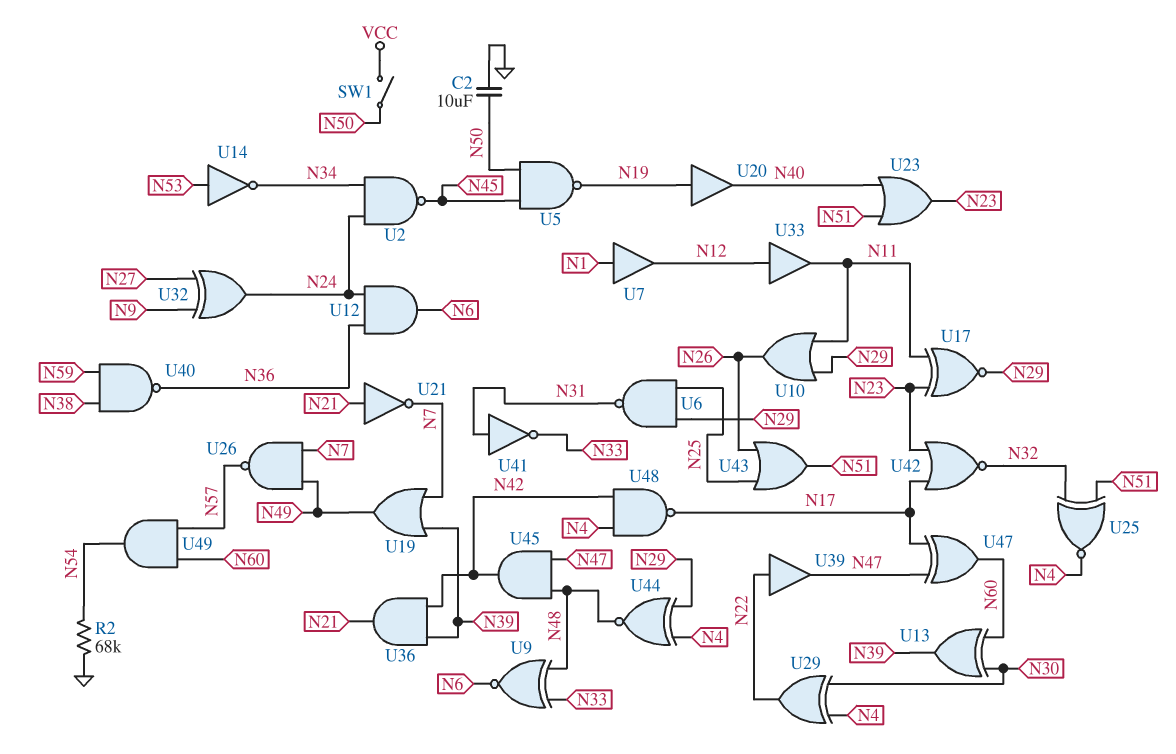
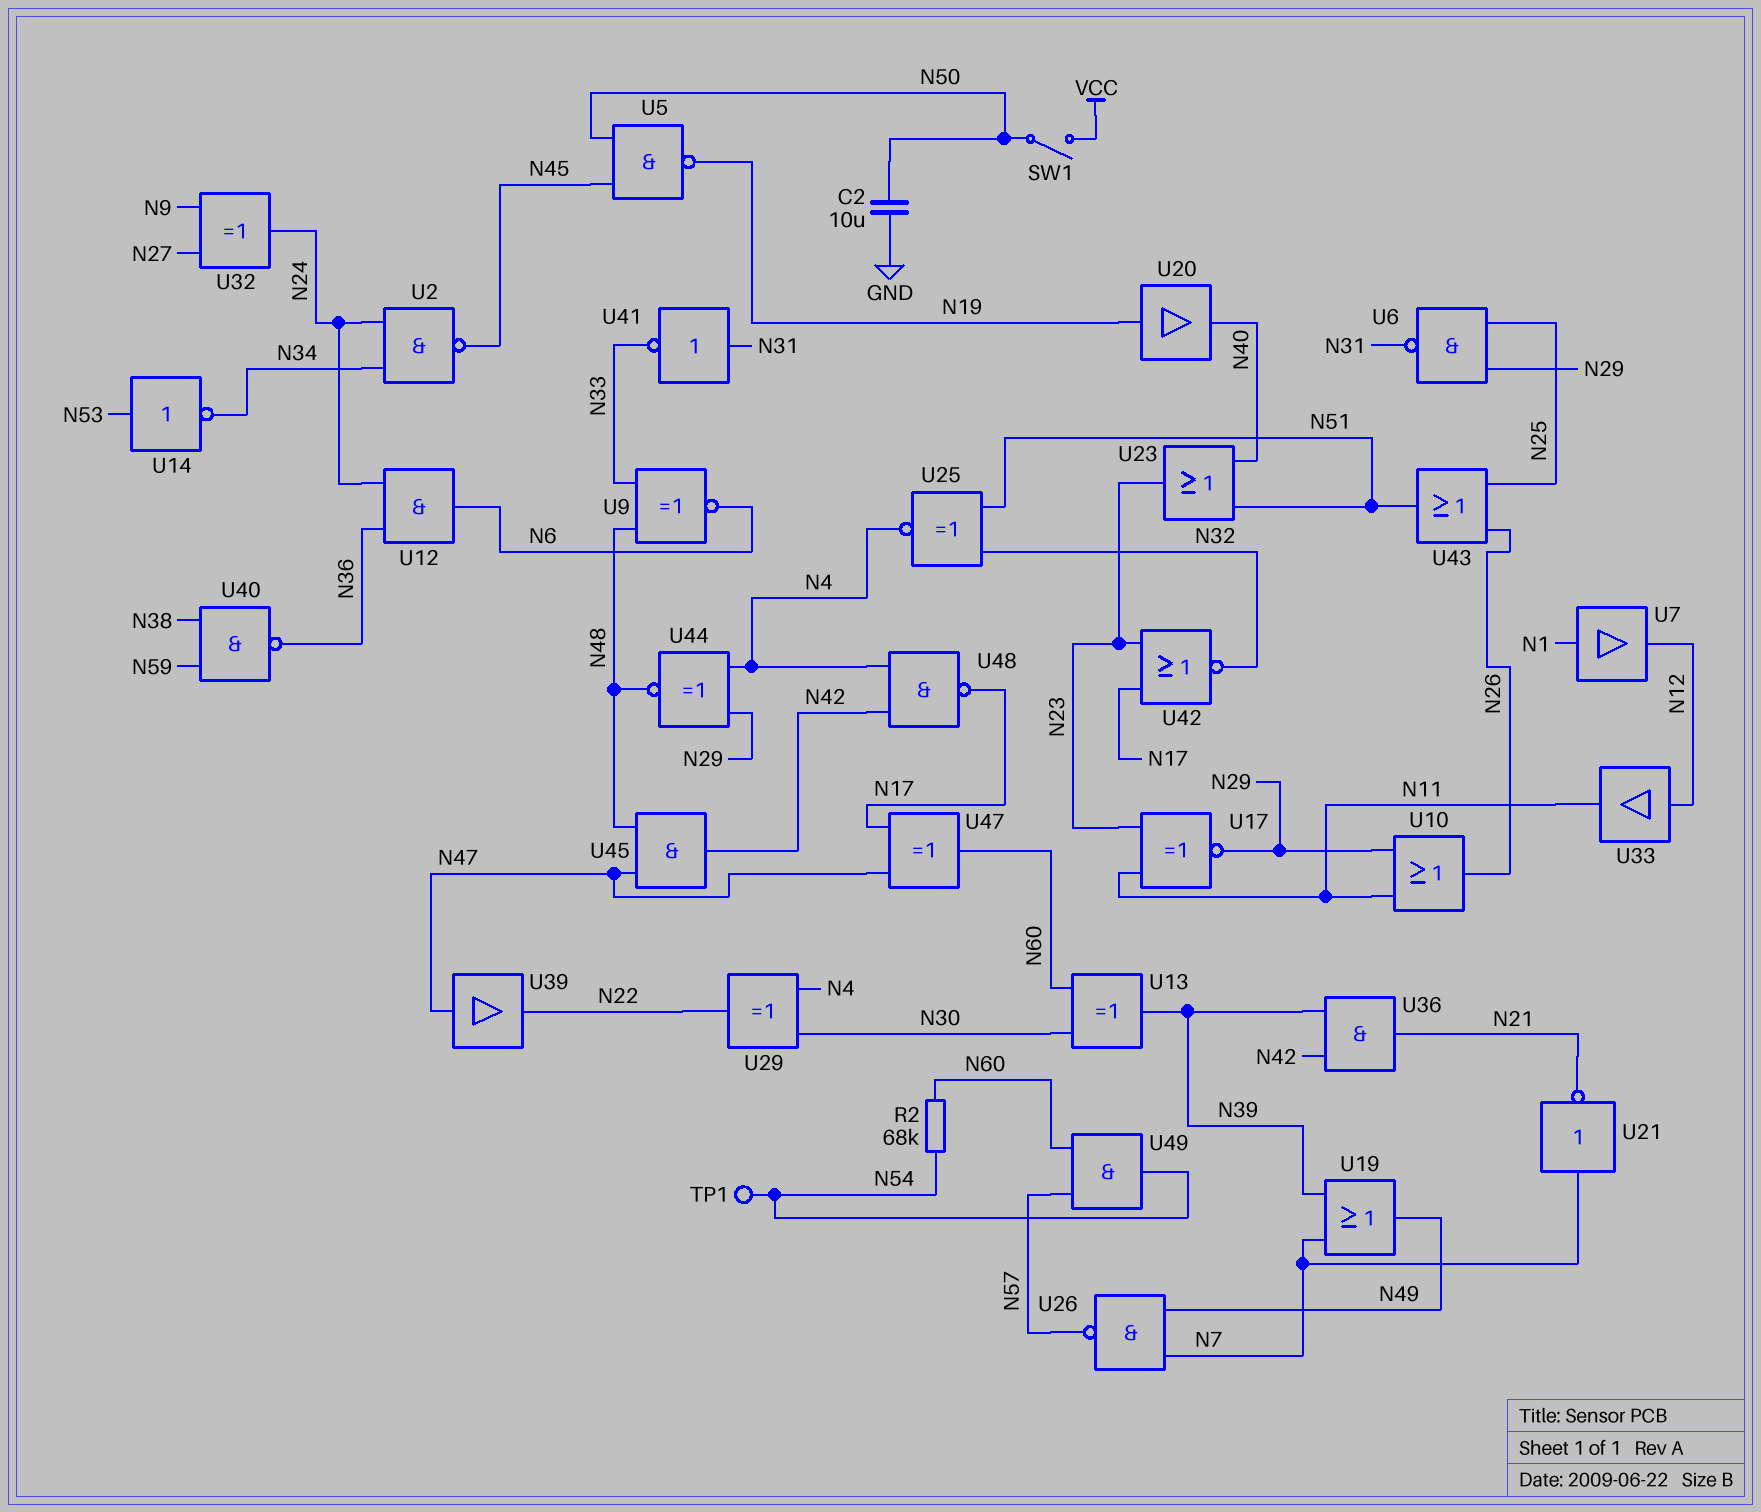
R2: 68k (GND, N54) -> 68k (N54, N60)
TP1: none -> test point (N54)
U21: NOT (in N21, out N7) -> NOT (in N7, out N21)
U39: buffer (in N22, out N47) -> buffer (in N47, out N22)

